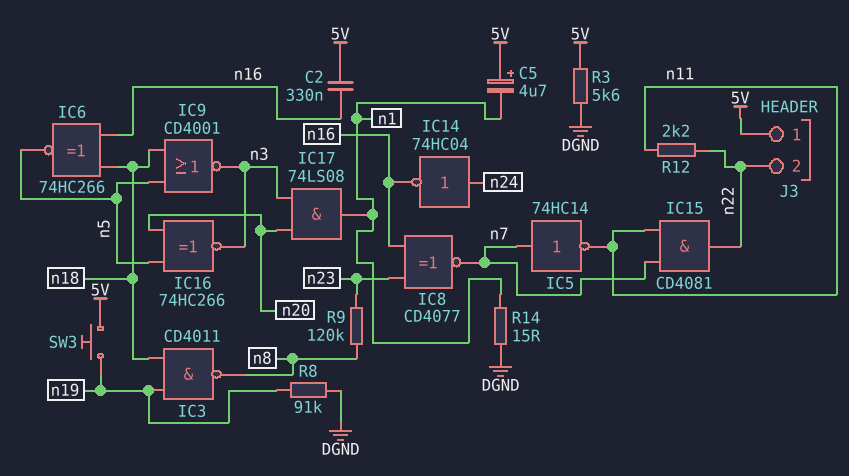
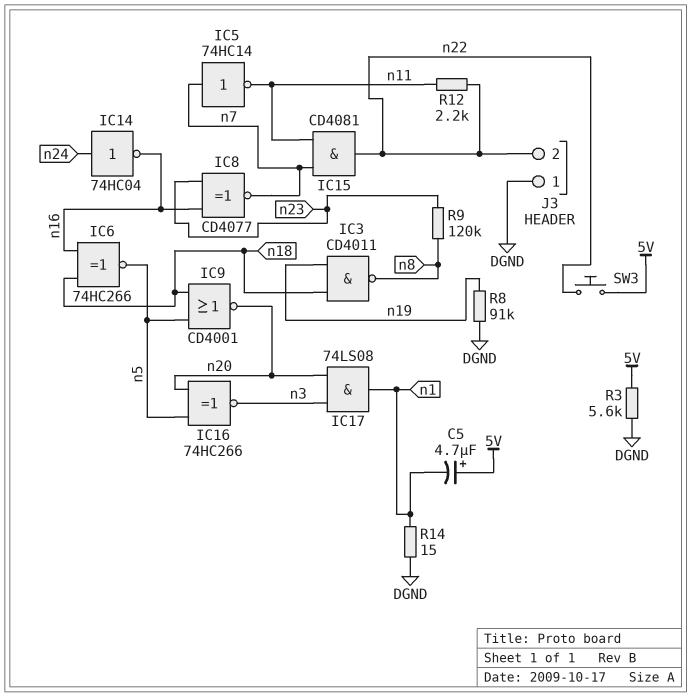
C2: 330nF (5V, n16) -> none
IC9: NOR CD4001 (in n5, in n18, out n3) -> NOR CD4001 (in n5, in n18, out n20)
J3 pin 1: 5V -> DGND
SW3: button (5V, n19) -> button (5V, n22)

